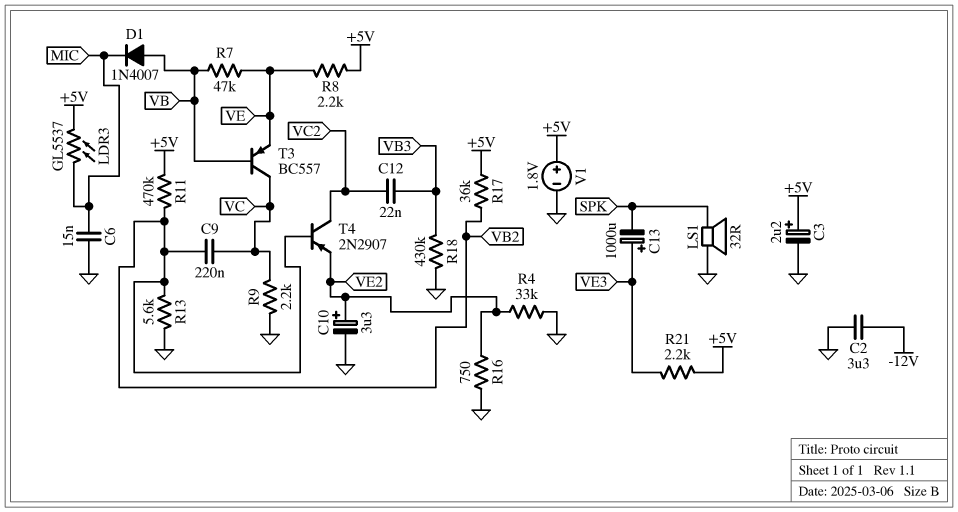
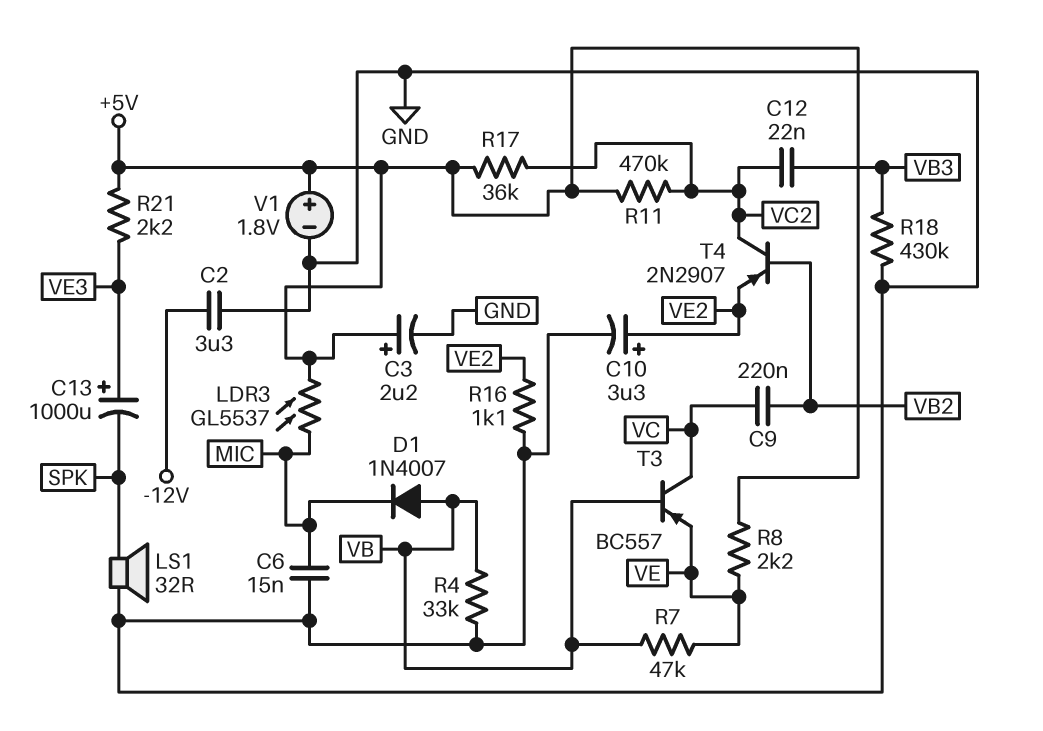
R4: 33k (GND, VE2) -> 33k (GND, VB)
R9: 2.2k (GND, VC) -> none
R11: 470k (+5V, VB2) -> 470k (+5V, VC2)
R13: 5.6k (GND, VB2) -> none
R16: 750 (GND, VE2) -> 1.1k (GND, VE2)
R17: 36k (+5V, VB2) -> 36k (+5V, VC2)

